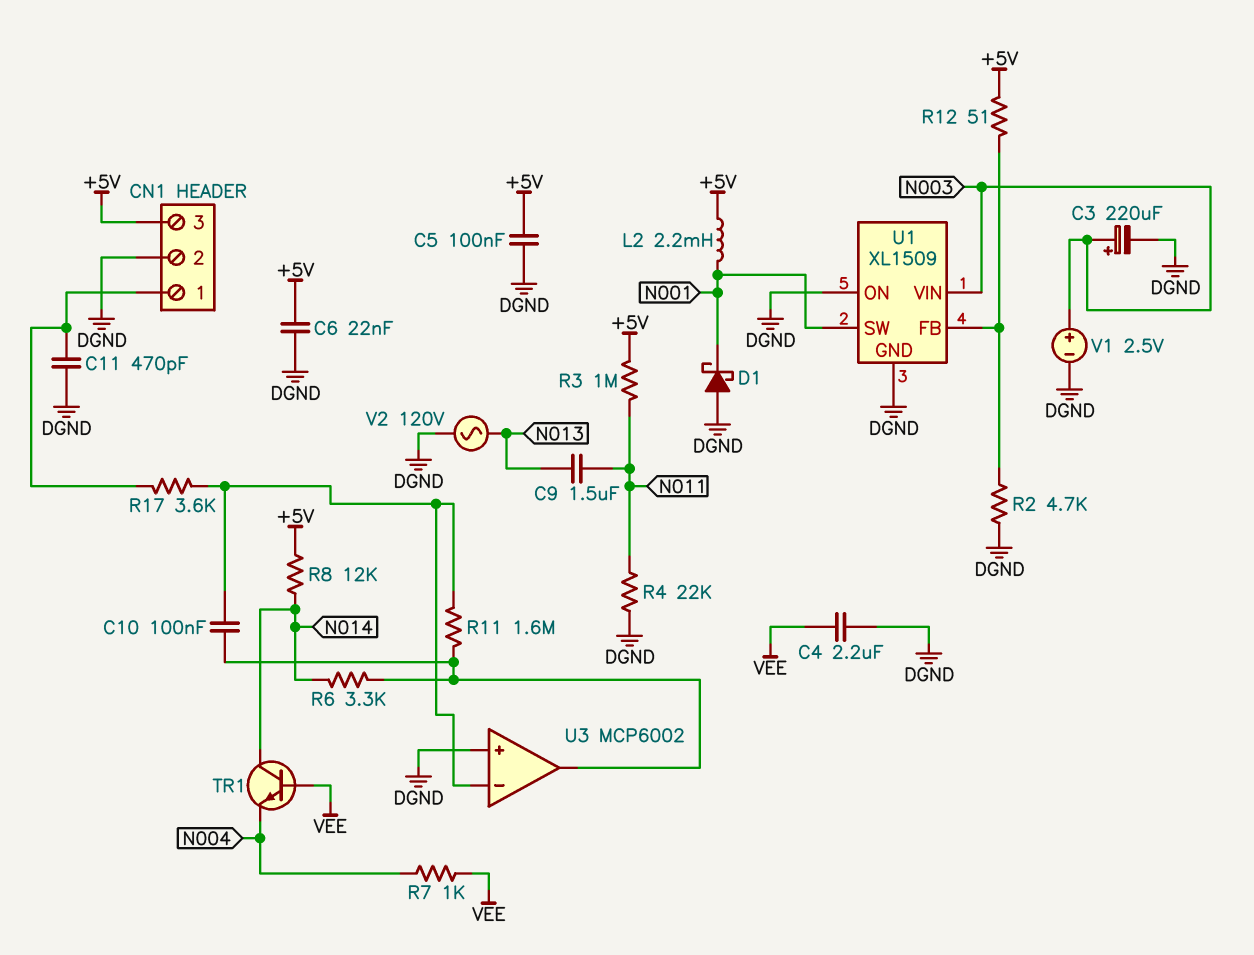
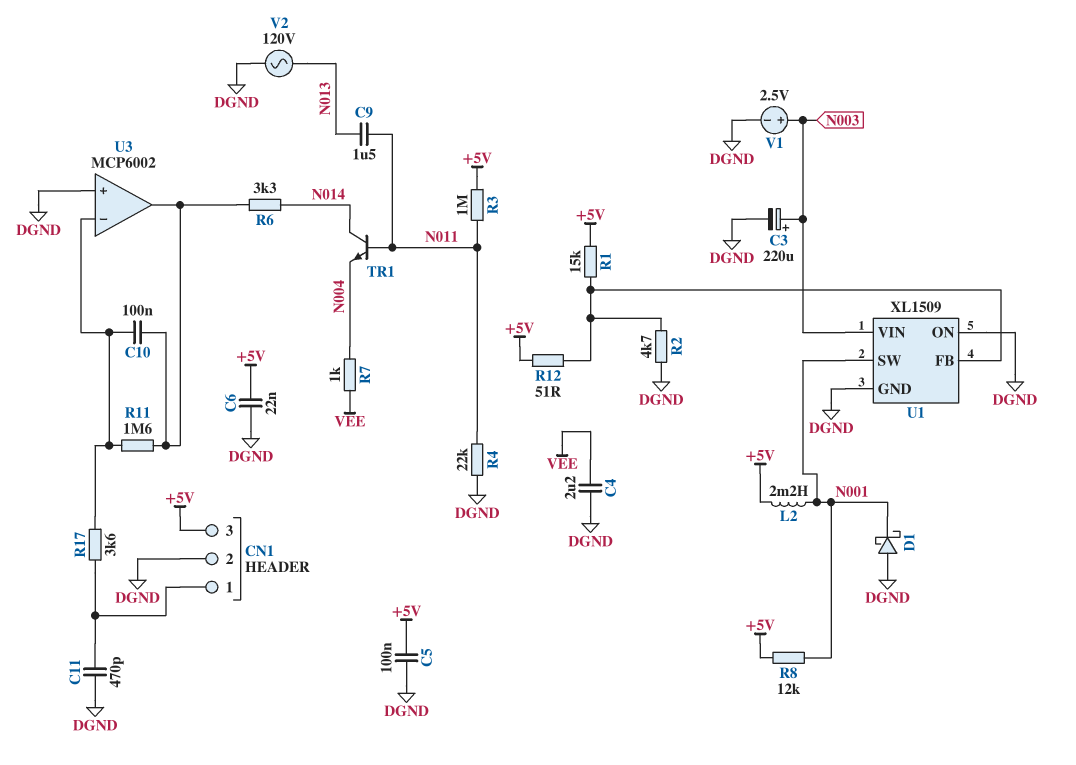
R1: none -> 15k (+5V, U1/FB)
R8: 12k (+5V, N014) -> 12k (+5V, N001)
TR1: NPN (B VEE, C N014, E N004) -> NPN (B N011, C N014, E N004)

